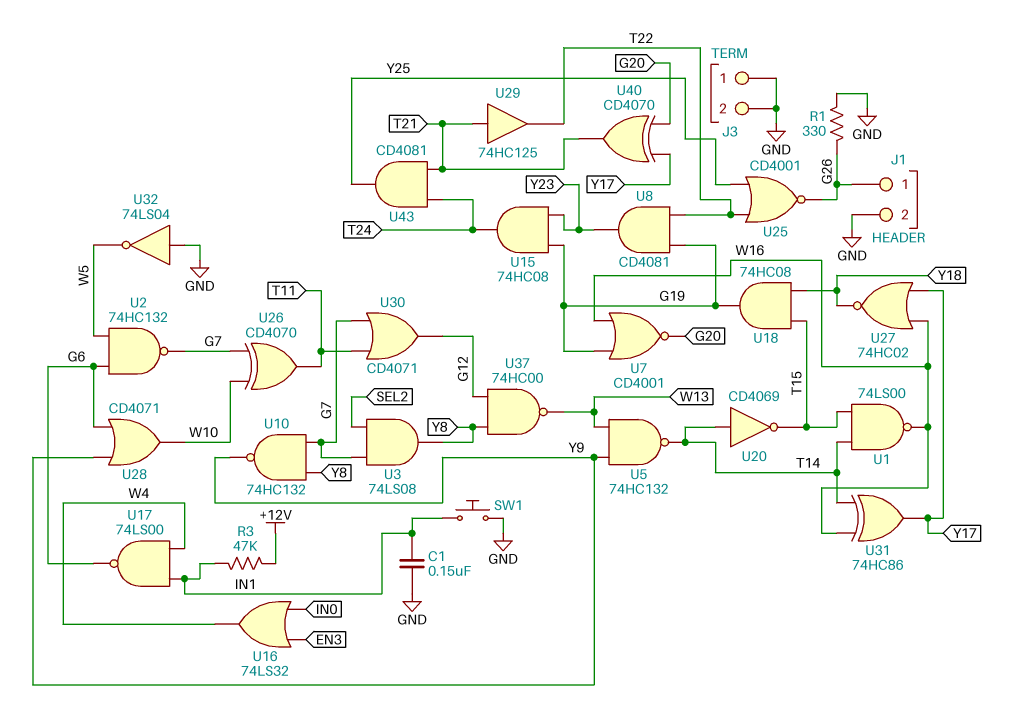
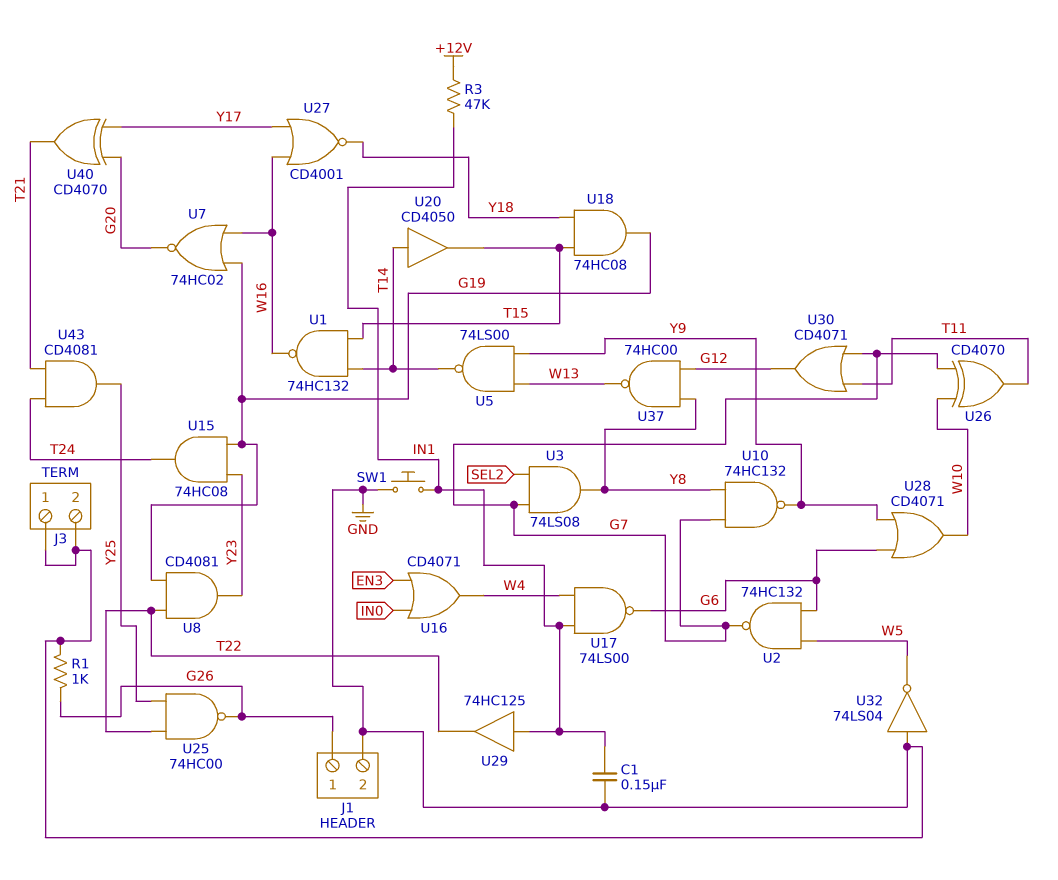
R1: 330 (G26, GND) -> 1k (G26, GND)
U1: NAND 74LS00 (in T14, in T15, out W16) -> NAND 74HC132 (in T14, in T15, out W16)
U5: NAND 74HC132 (in W13, in Y9, out T14) -> NAND 74LS00 (in W13, in Y9, out T14)
U7: NOR CD4001 (in G19, in W16, out G20) -> NOR 74HC02 (in G19, in W16, out G20)
U16: OR 74LS32 (in EN3, in IN0, out W4) -> OR CD4071 (in EN3, in IN0, out W4)
U20: NOT CD4069 (in T14, out T15) -> buffer CD4050 (in T14, out T15)
U25: NOR CD4001 (in T22, in Y25, out G26) -> NAND 74HC00 (in T22, in Y25, out G26)
U27: NOR 74HC02 (in W16, in Y17, out Y18) -> NOR CD4001 (in W16, in Y17, out Y18)
U29: buffer 74HC125 (in T21, out T22) -> buffer 74HC125 (in IN1, out T22)
U31: XOR 74HC86 (in T14, in W16, out Y17) -> none

